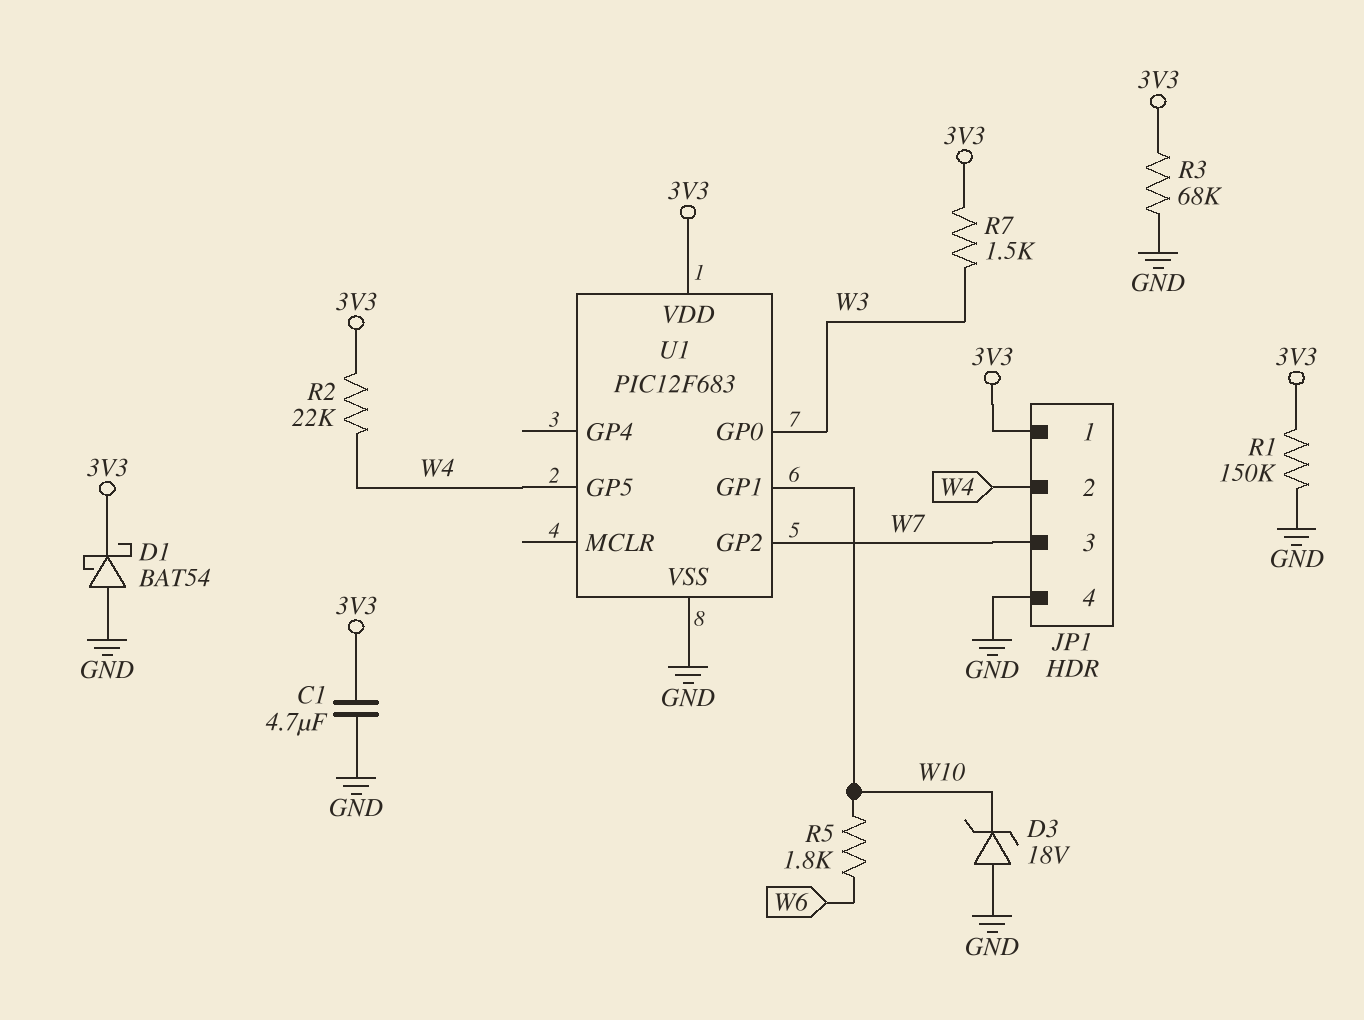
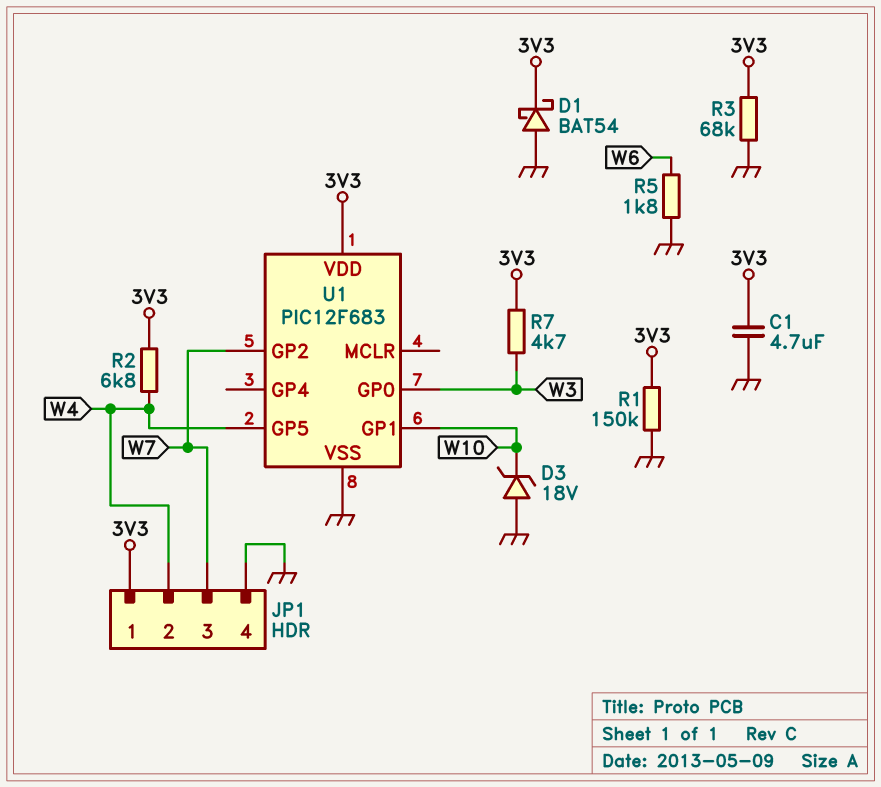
R2: 22k (3V3, W4) -> 6.8k (3V3, W4)
R5: 1.8k (W6, W10) -> 1.8k (GND, W6)
R7: 1.5k (3V3, W3) -> 4.7k (3V3, W3)

